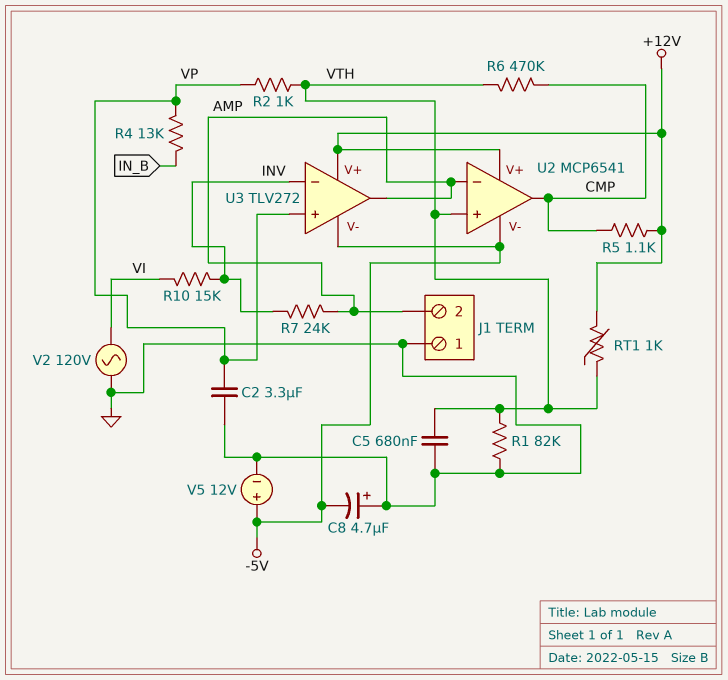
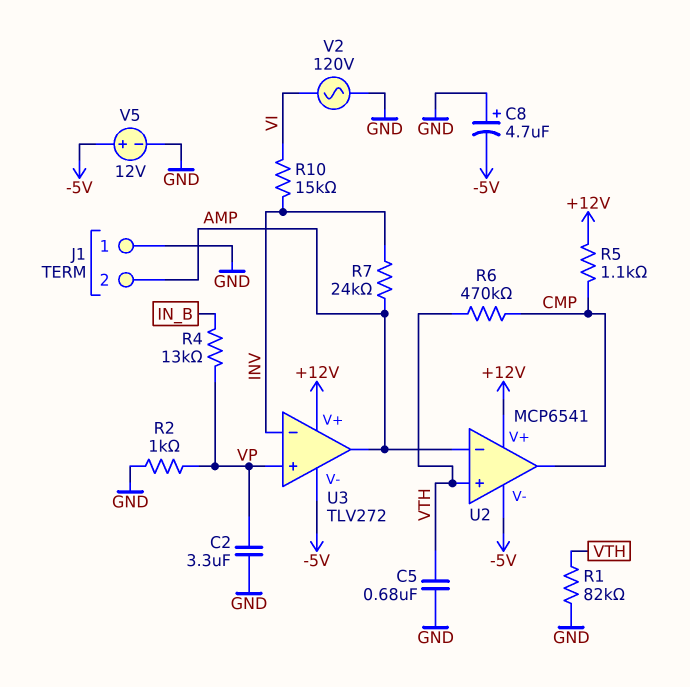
R2: 1k (VP, VTH) -> 1k (GND, VP)
RT1: 1k (+12V, VTH) -> none

